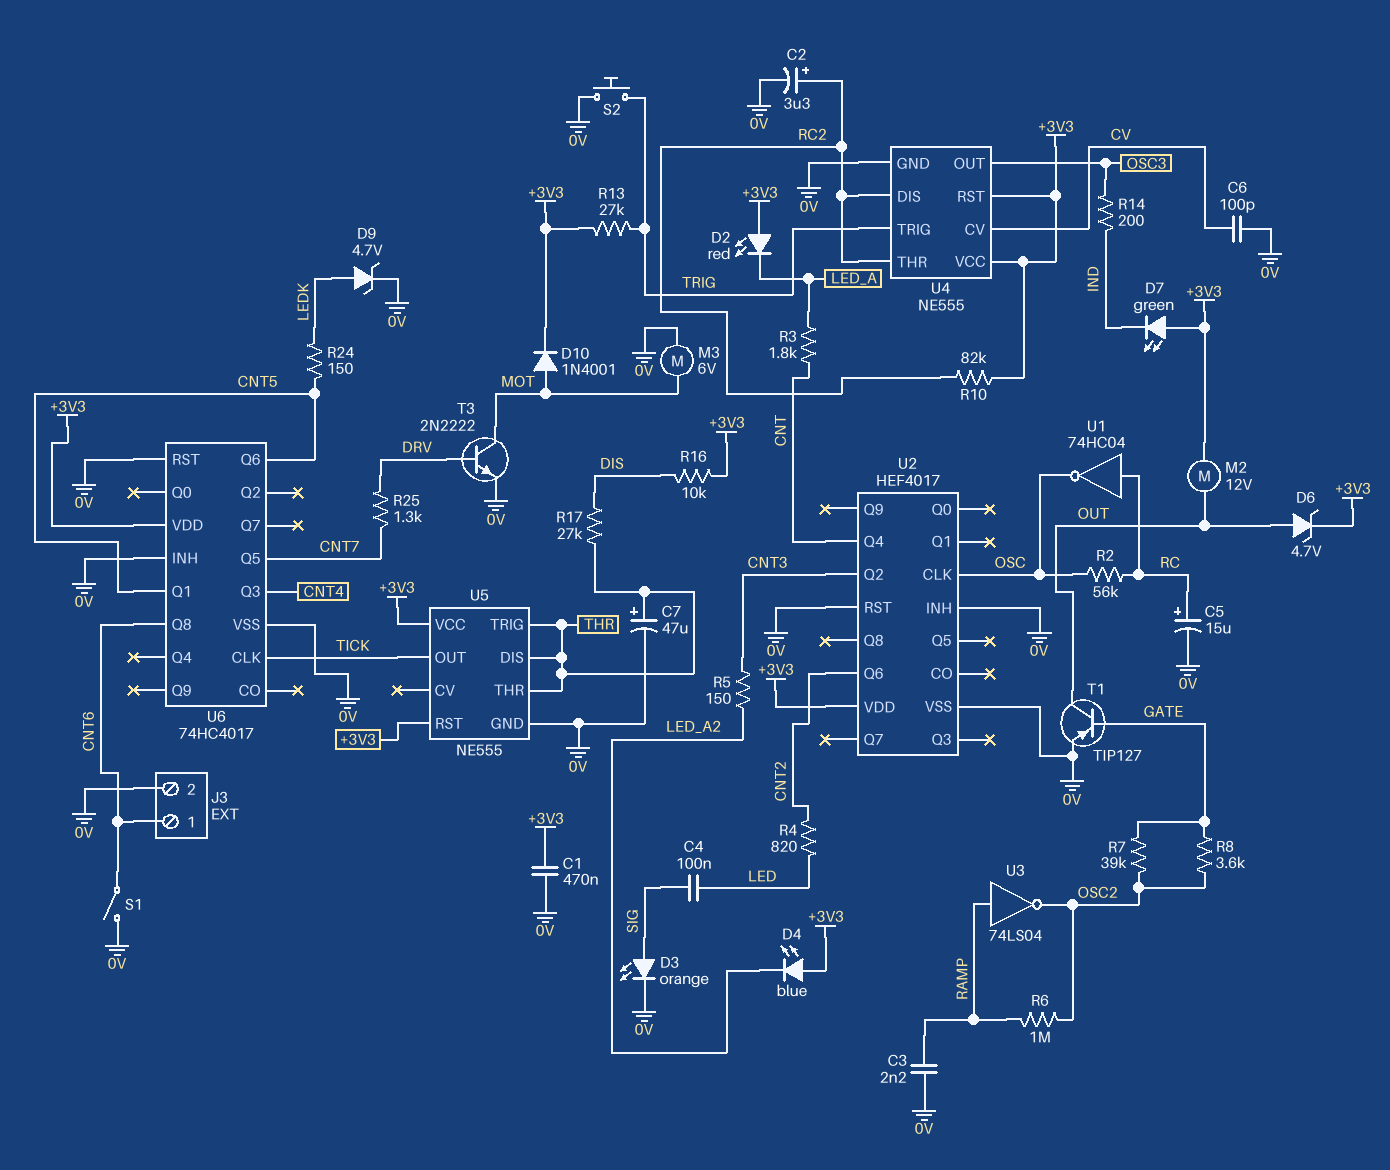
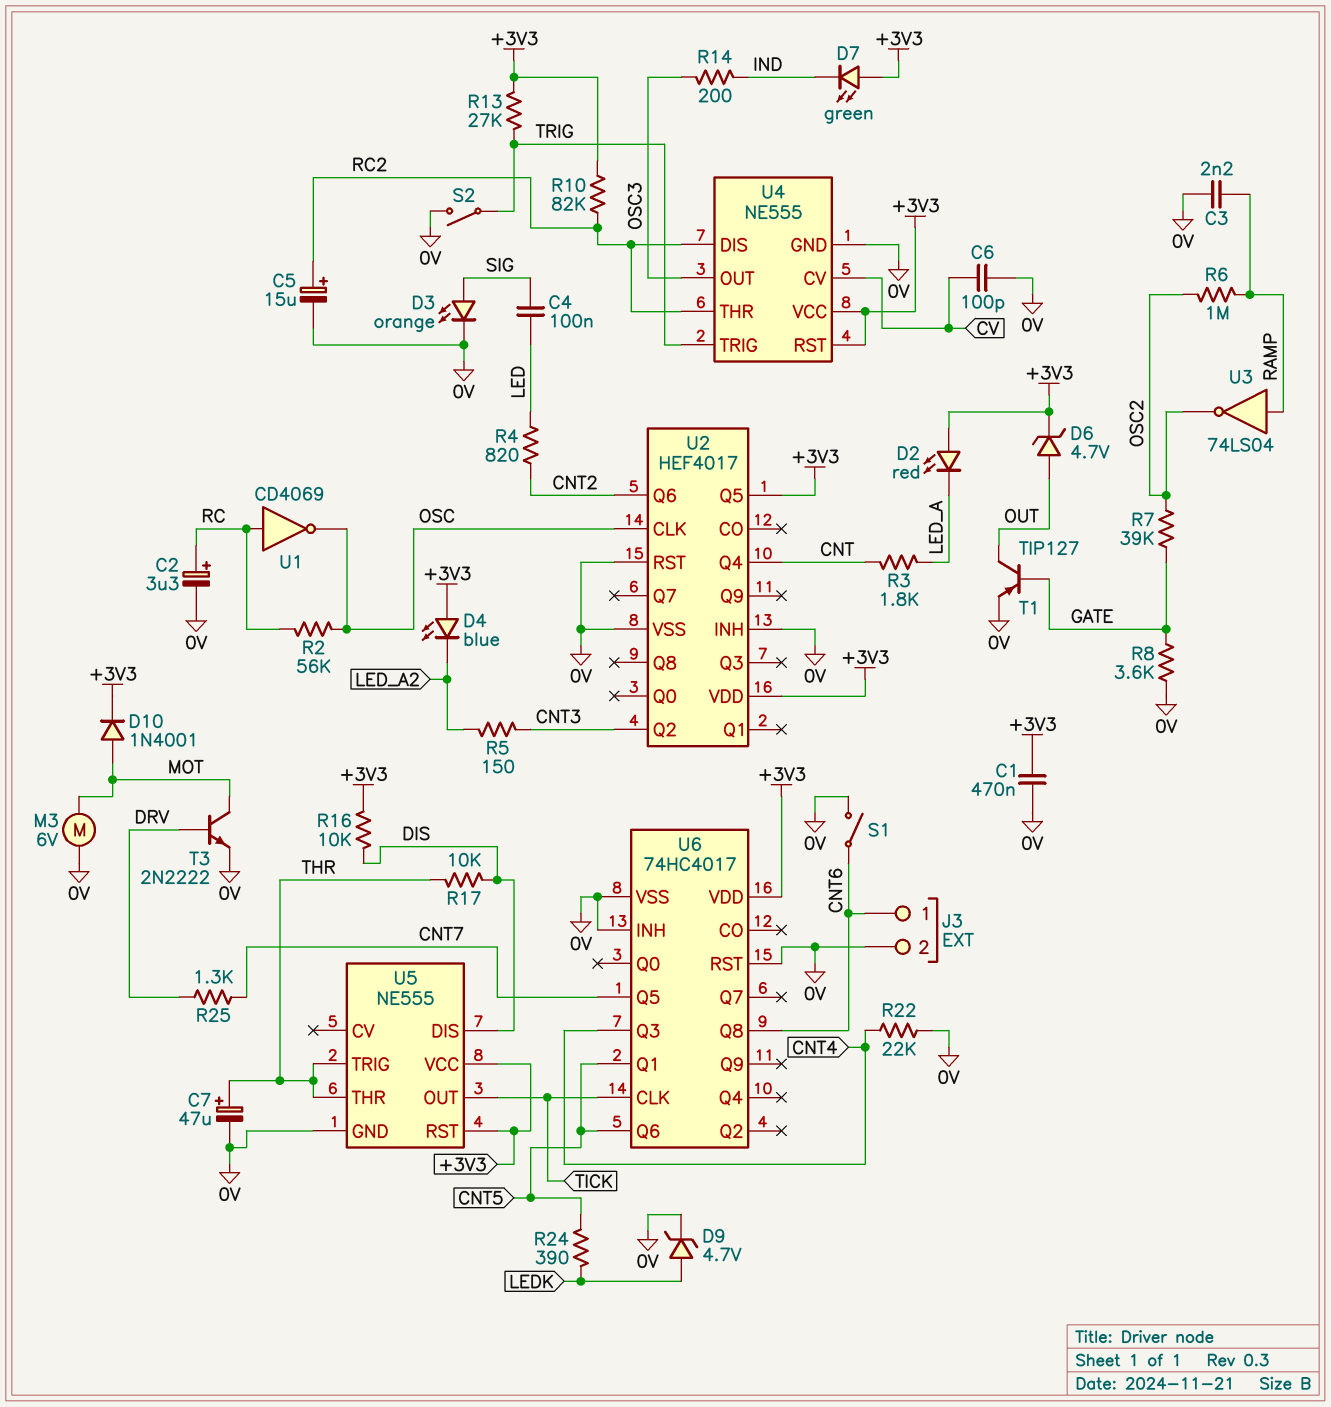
C2: 3.3uF (plus RC2, minus 0V) -> 3.3uF (plus RC, minus 0V)
C5: 15uF (plus RC, minus 0V) -> 15uF (plus RC2, minus 0V)
M2: motor 12V (+3V3, OUT) -> none
R8: 3.6k (GATE, OSC2) -> 3.6k (0V, GATE)
R17: 27k (DIS, THR) -> 10k (DIS, THR)
R22: none -> 22k (0V, CNT4)
R24: 150 (CNT5, LEDK) -> 390 (CNT5, LEDK)
S2: button (0V, TRIG) -> switch (0V, TRIG)
U1: NOT 74HC04 (in RC, out OSC) -> NOT CD4069 (in RC, out OSC)
U2 pin Q5: none -> +3V3
U5 pin DIS: THR -> DIS

